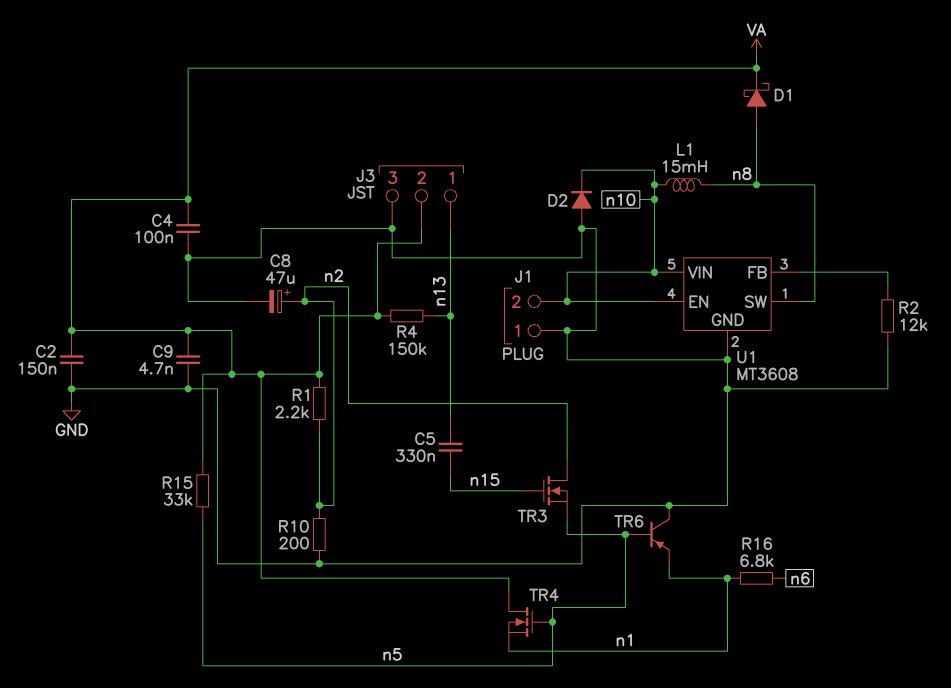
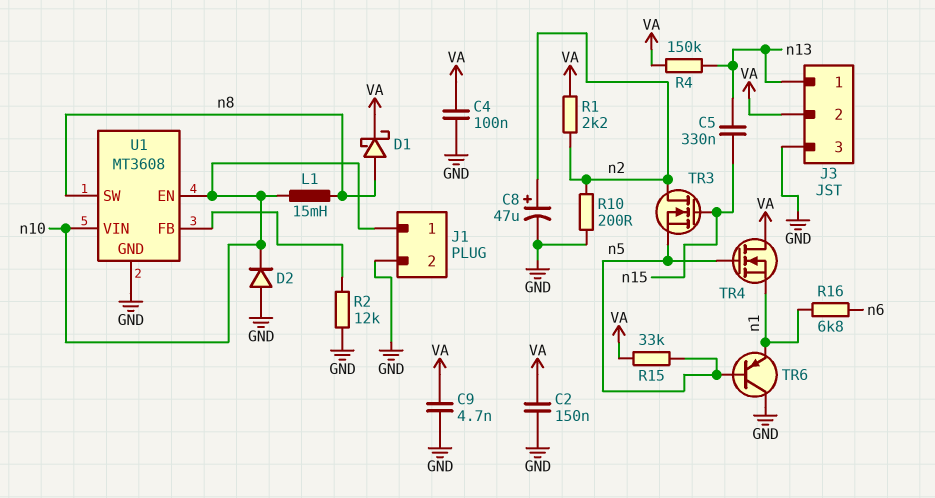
J1 pin 1: GND -> n10
J1 pin 2: n10 -> GND

